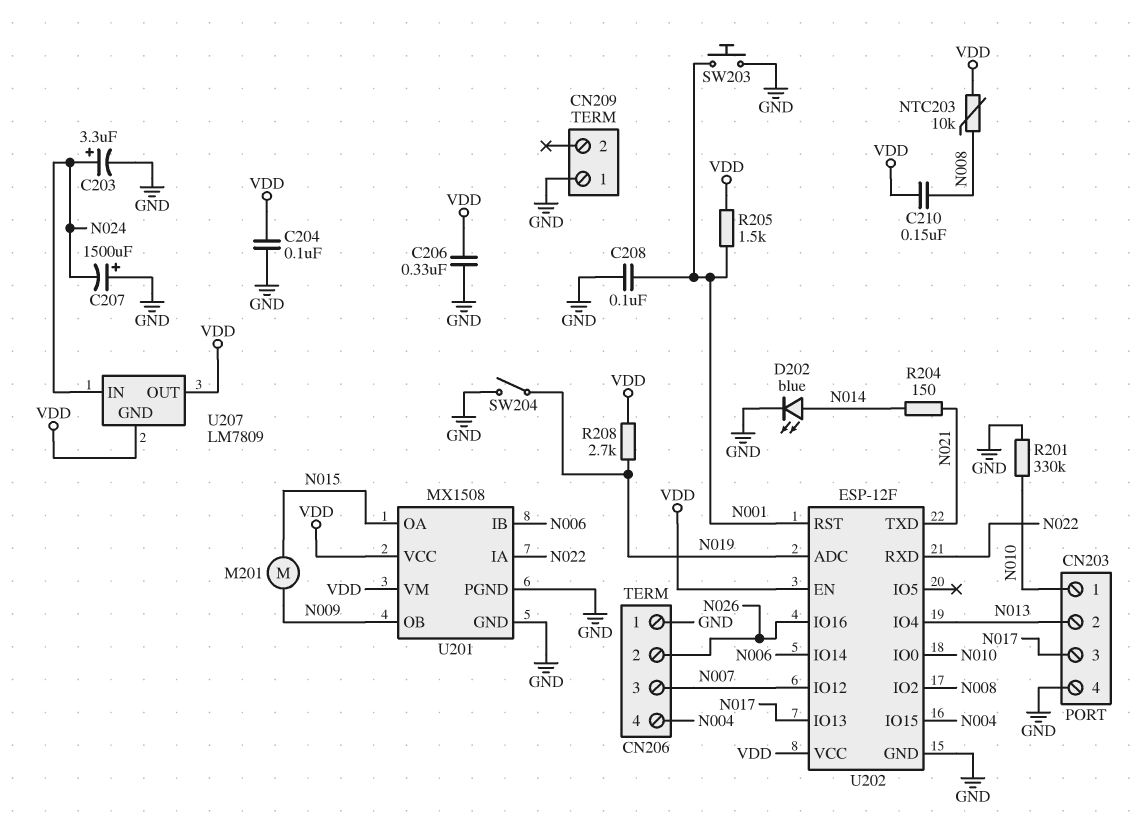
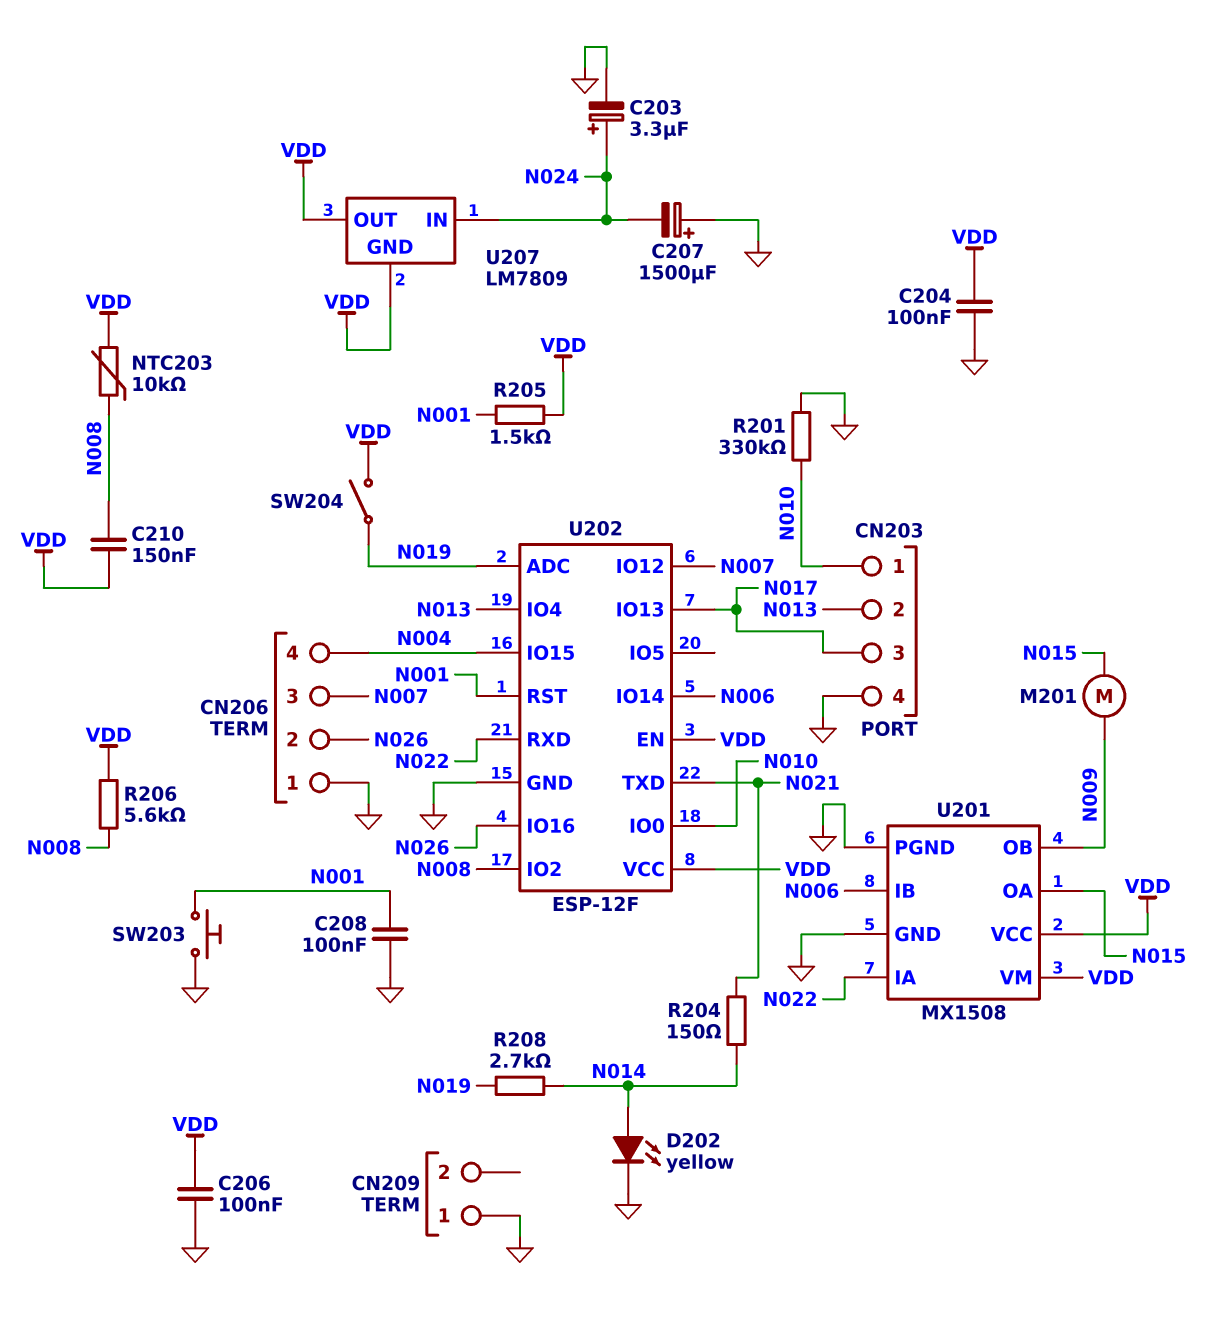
C206: 330nF (GND, VDD) -> 100nF (GND, VDD)
D202: LED blue (A N014, K GND) -> LED yellow (A N014, K GND)
R206: none -> 5.6k (N008, VDD)
R208: 2.7k (N019, VDD) -> 2.7k (N014, N019)
SW204: switch (GND, N019) -> switch (N019, VDD)

